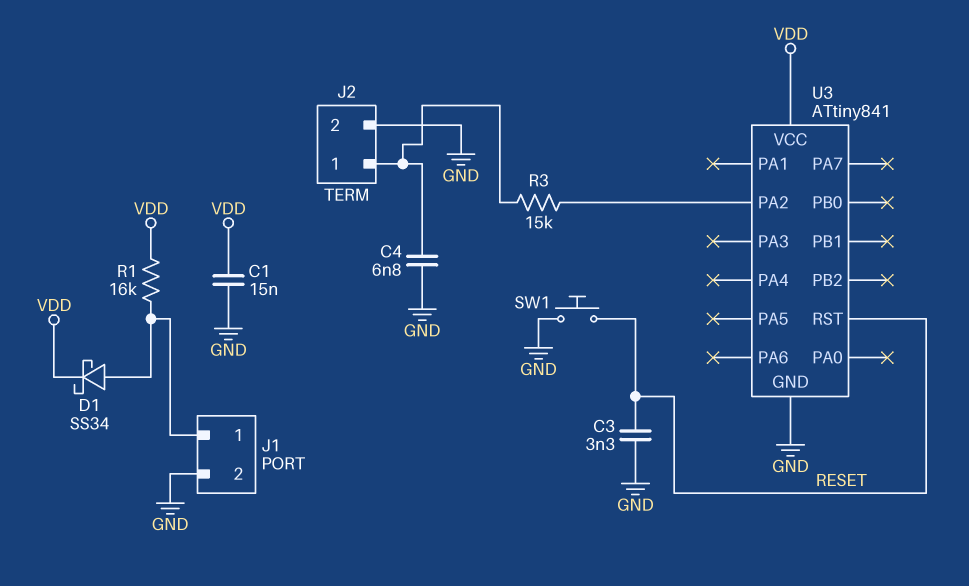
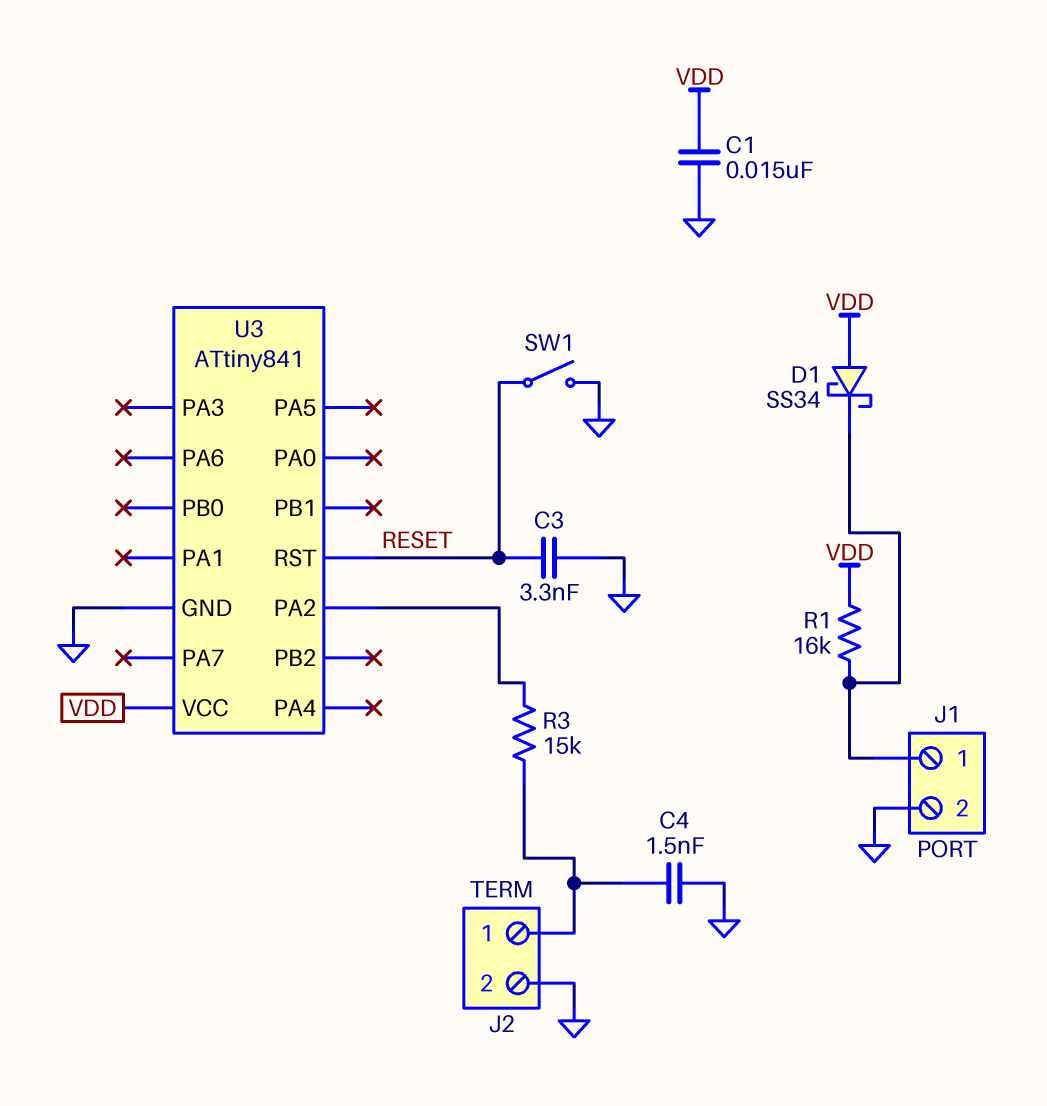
C4: 6.8nF (GND, J2/1) -> 1.5nF (GND, J2/1)
D1: schottky SS34 (A J1/1, K VDD) -> schottky SS34 (A VDD, K J1/1)
SW1: button (GND, RESET) -> switch (GND, RESET)

